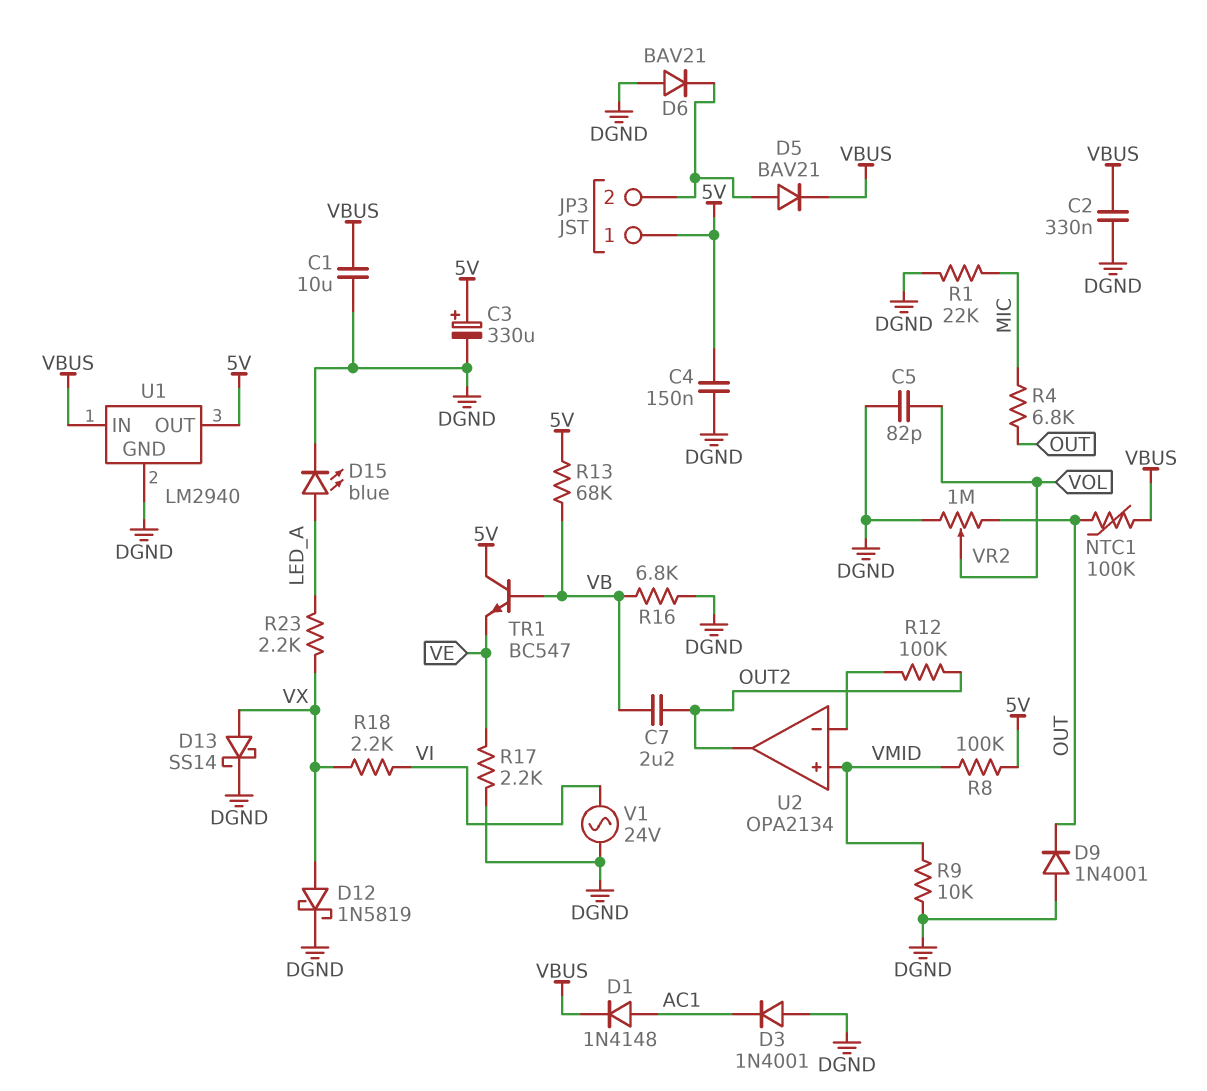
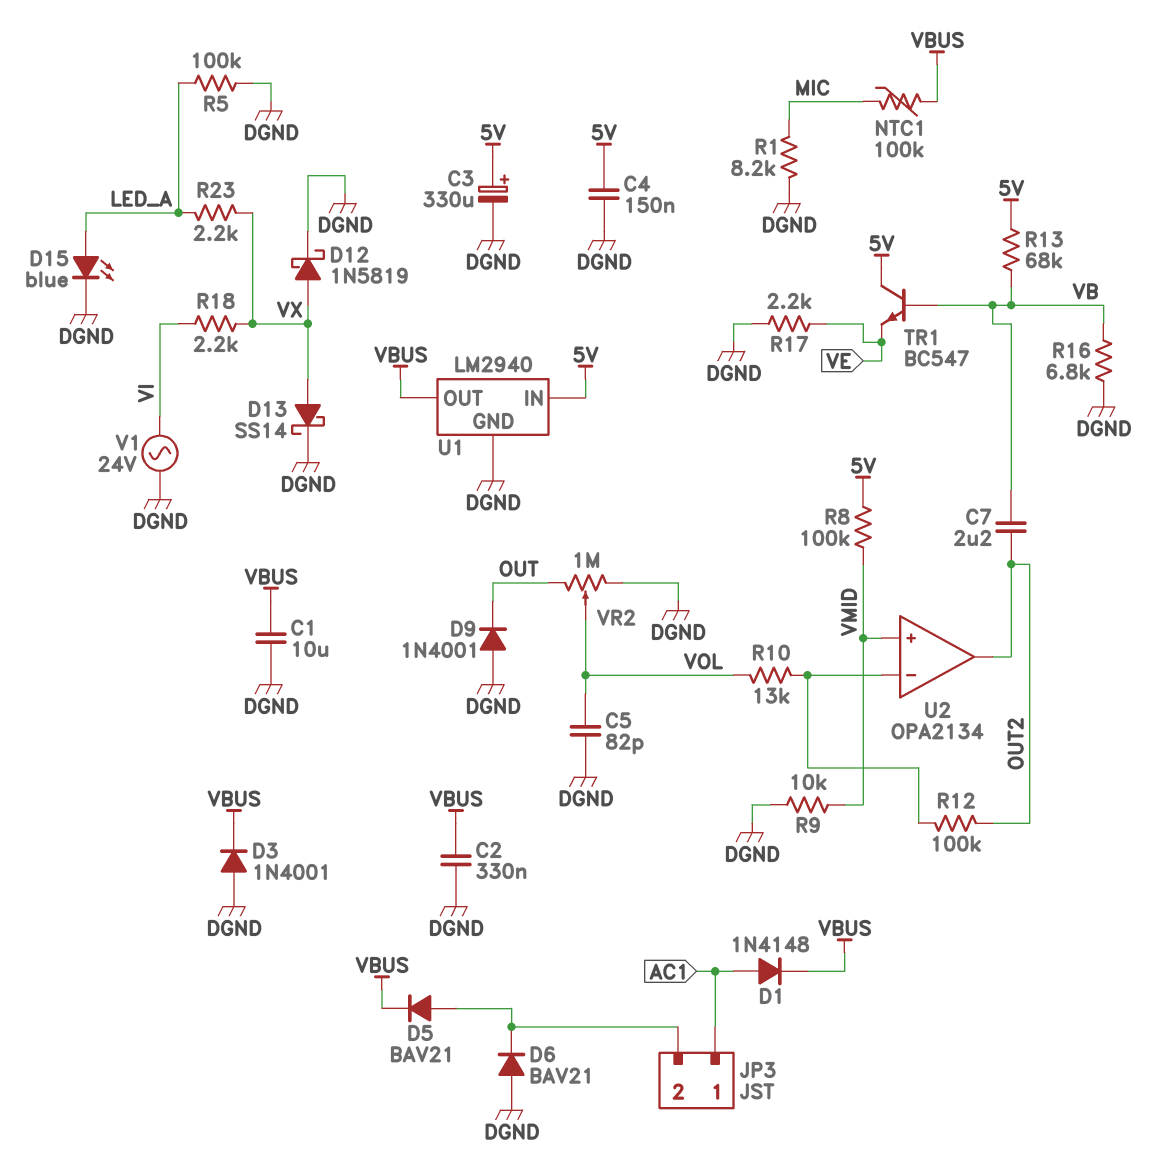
D3: diode 1N4001 (A DGND, K AC1) -> diode 1N4001 (A DGND, K VBUS)
JP3 pin 1: 5V -> AC1
NTC1: 100k (OUT, VBUS) -> 100k (MIC, VBUS)
R1: 22k (DGND, MIC) -> 8.2k (DGND, MIC)
R4: 6.8k (MIC, OUT) -> none
R5: none -> 100k (DGND, LED_A)
R10: none -> 13k (U2/in-, VOL)
U1 pin IN: VBUS -> 5V
U1 pin OUT: 5V -> VBUS

